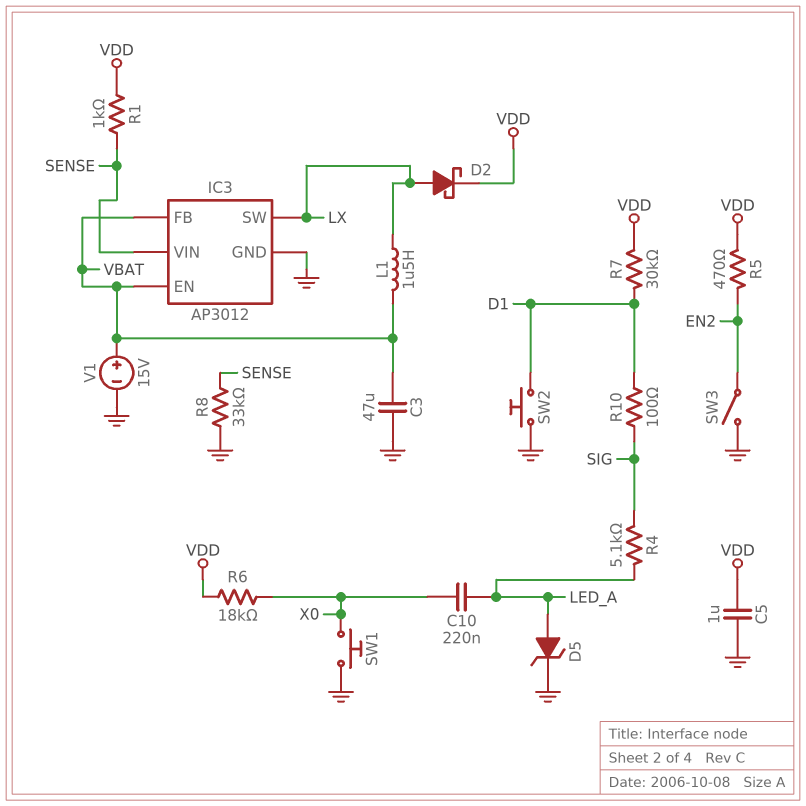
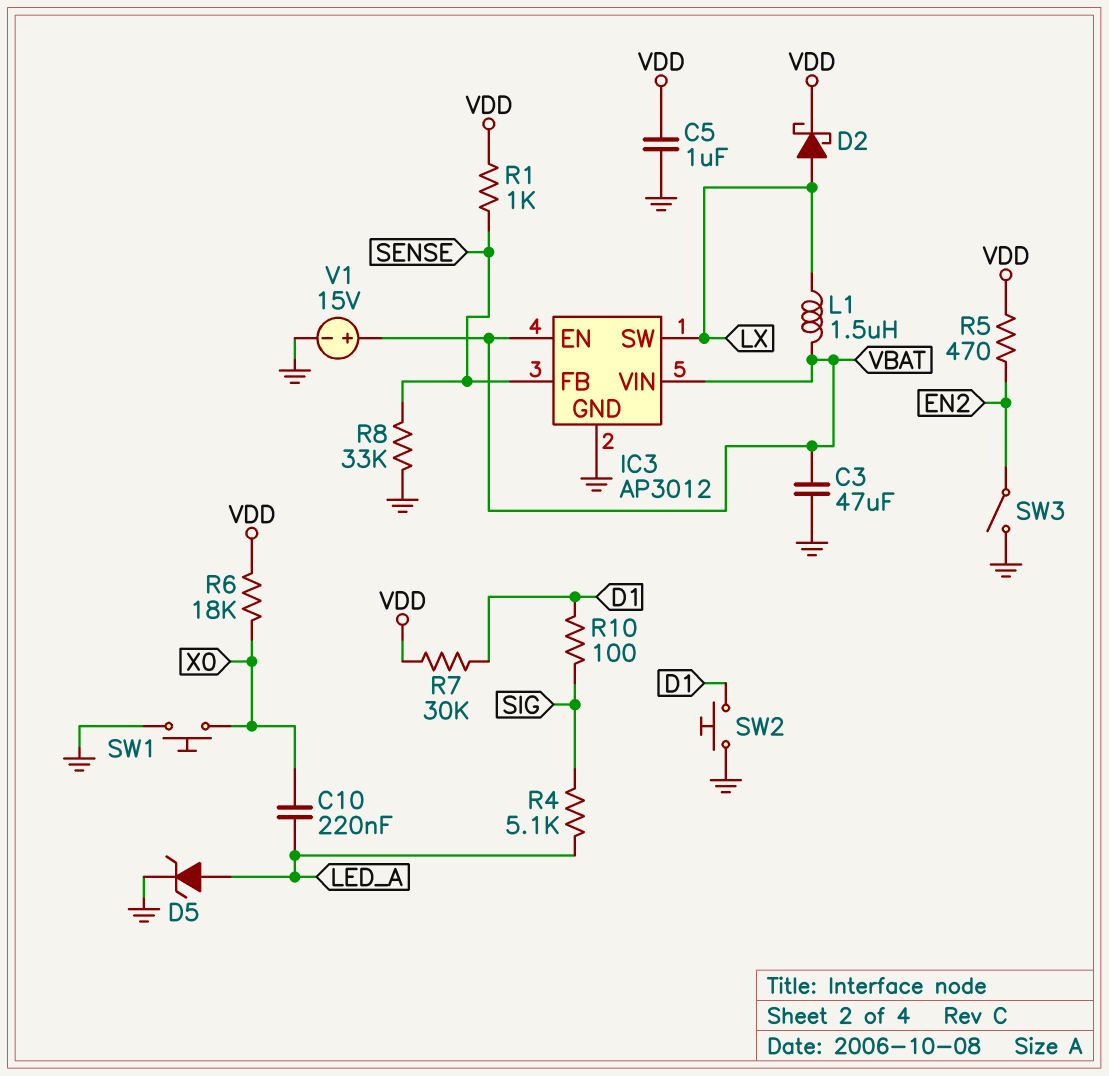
IC3 pin FB: VBAT -> SENSE
IC3 pin VIN: SENSE -> VBAT

